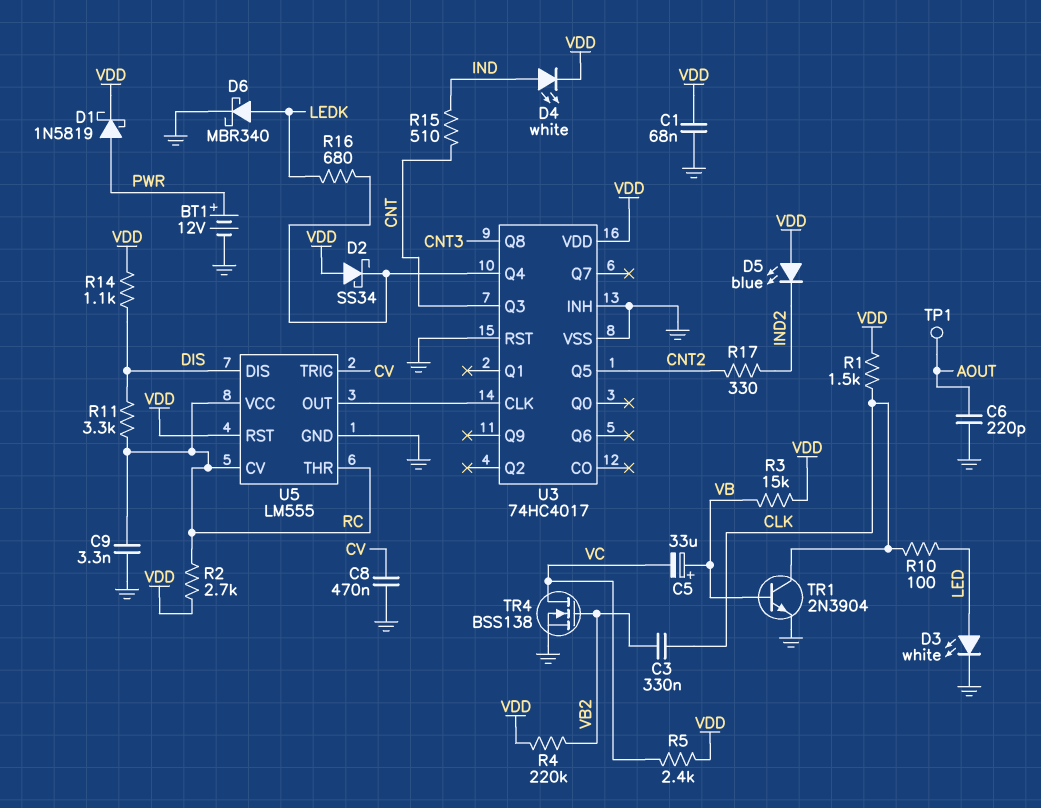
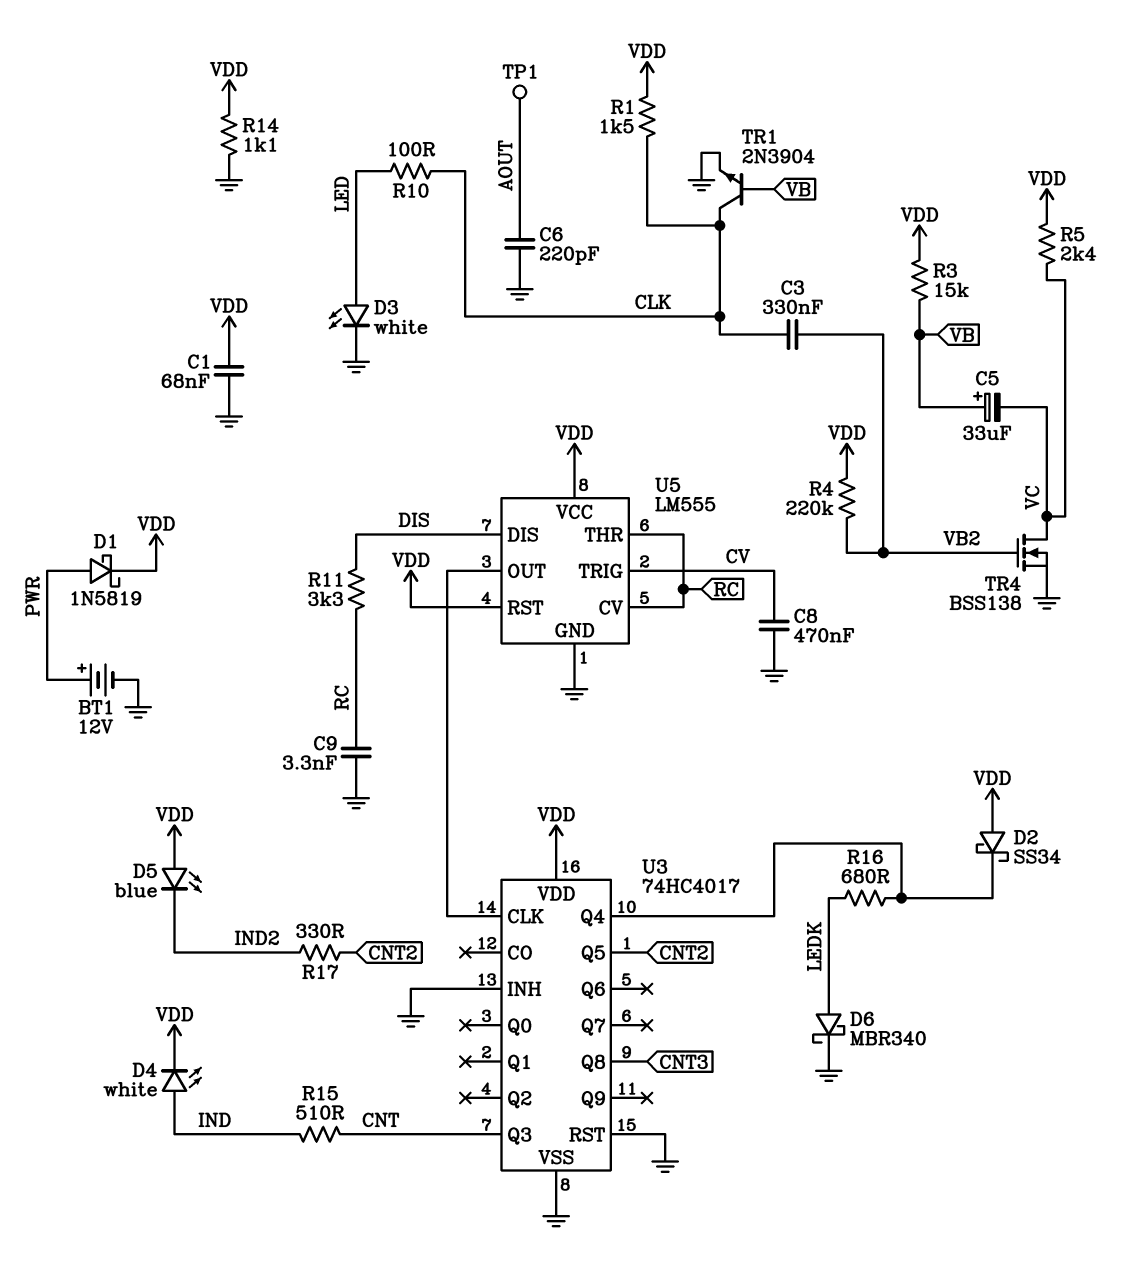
R2: 2.7k (RC, VDD) -> none
R14: 1.1k (DIS, VDD) -> 1.1k (GND, VDD)
U5 pin VCC: RC -> VDD

